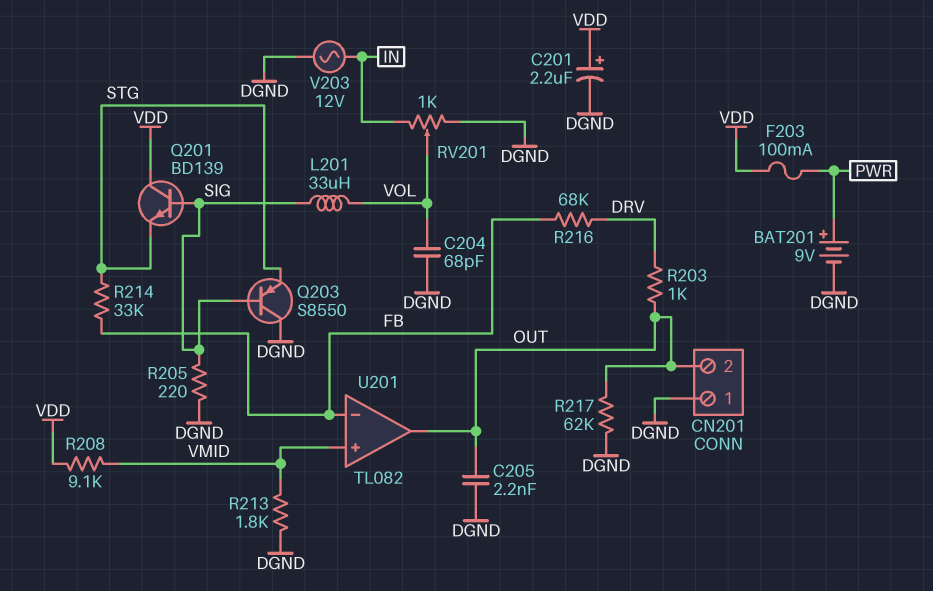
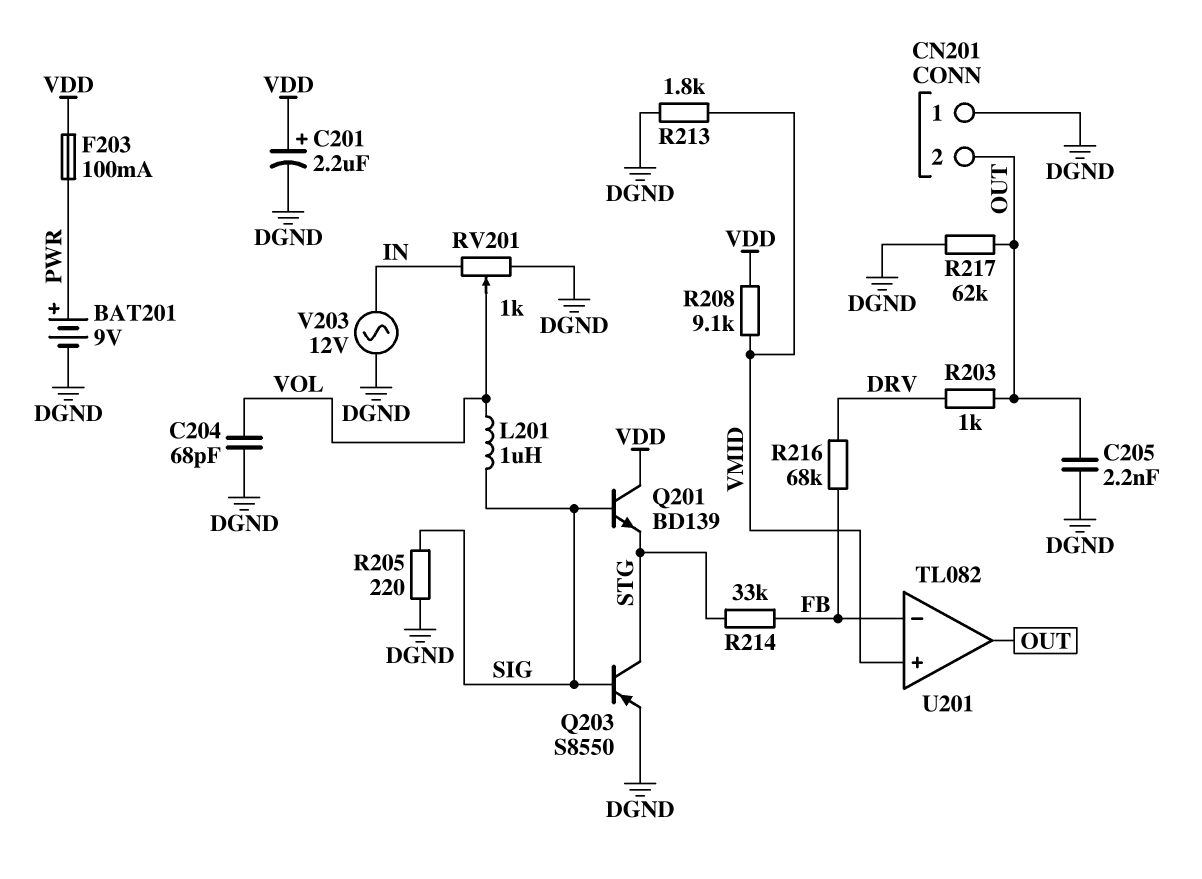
L201: 33uH (SIG, VOL) -> 1uH (SIG, VOL)
Q203: PNP S8550 (B SIG, C DGND, E STG) -> PNP S8550 (B SIG, C STG, E DGND)

